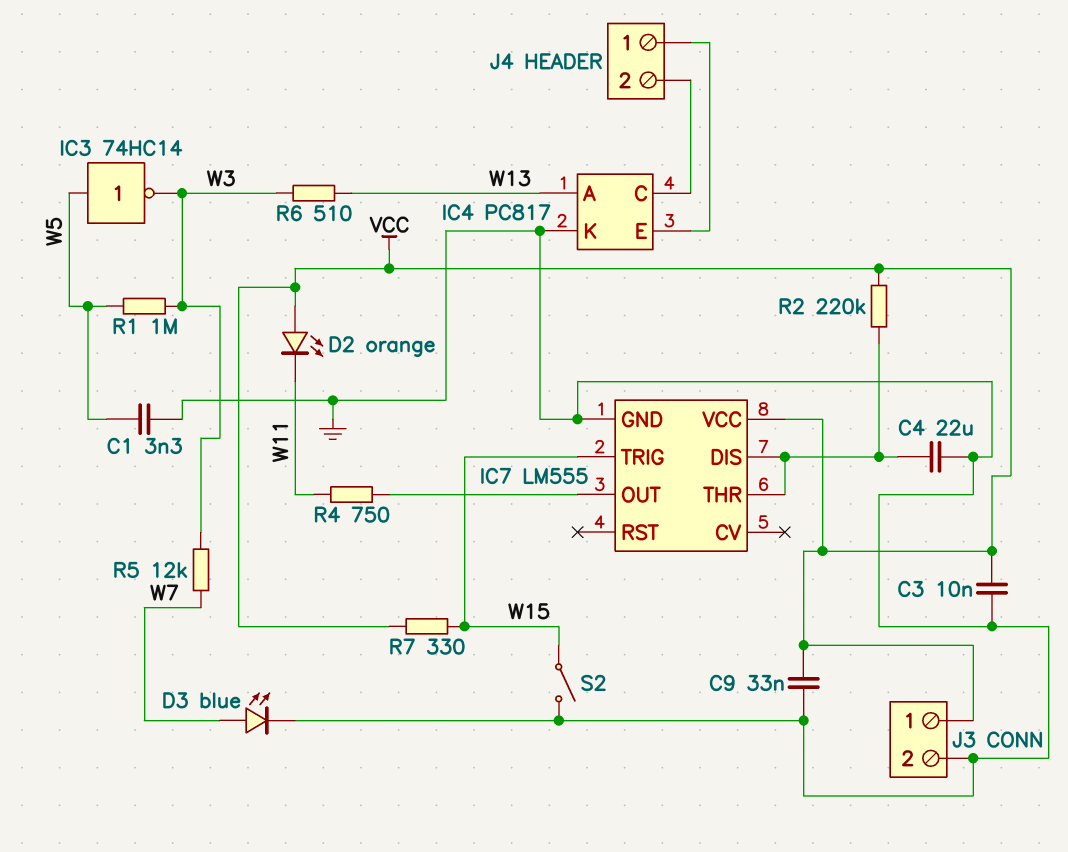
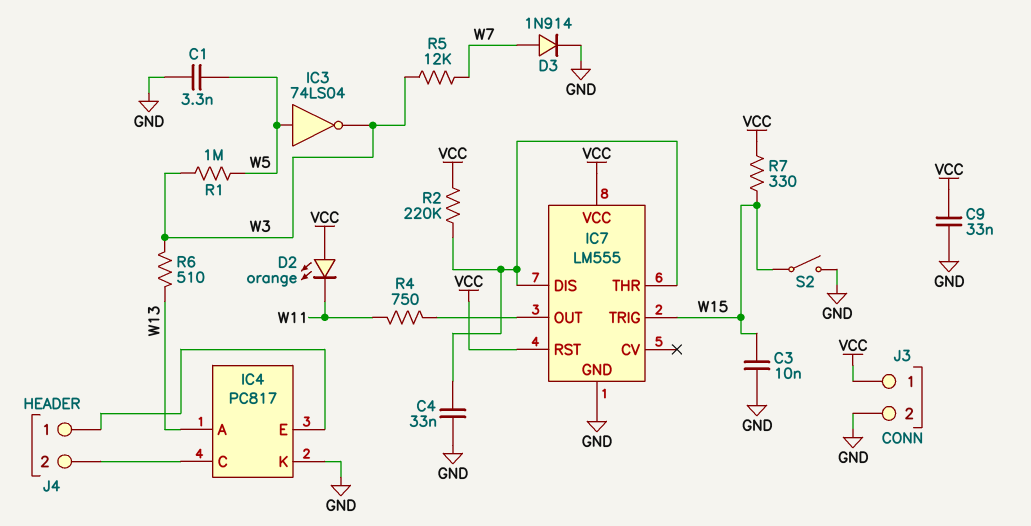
C3: 10nF (GND, VCC) -> 10nF (GND, W15)
C4: 22uF (GND, IC7/DIS) -> 33nF (GND, IC7/DIS)
D3: LED blue (A W7, K GND) -> diode 1N914 (A W7, K GND)
IC3: NOT 74HC14 (in W5, out W3) -> NOT 74LS04 (in W5, out W3)
IC7 pin RST: none -> VCC

